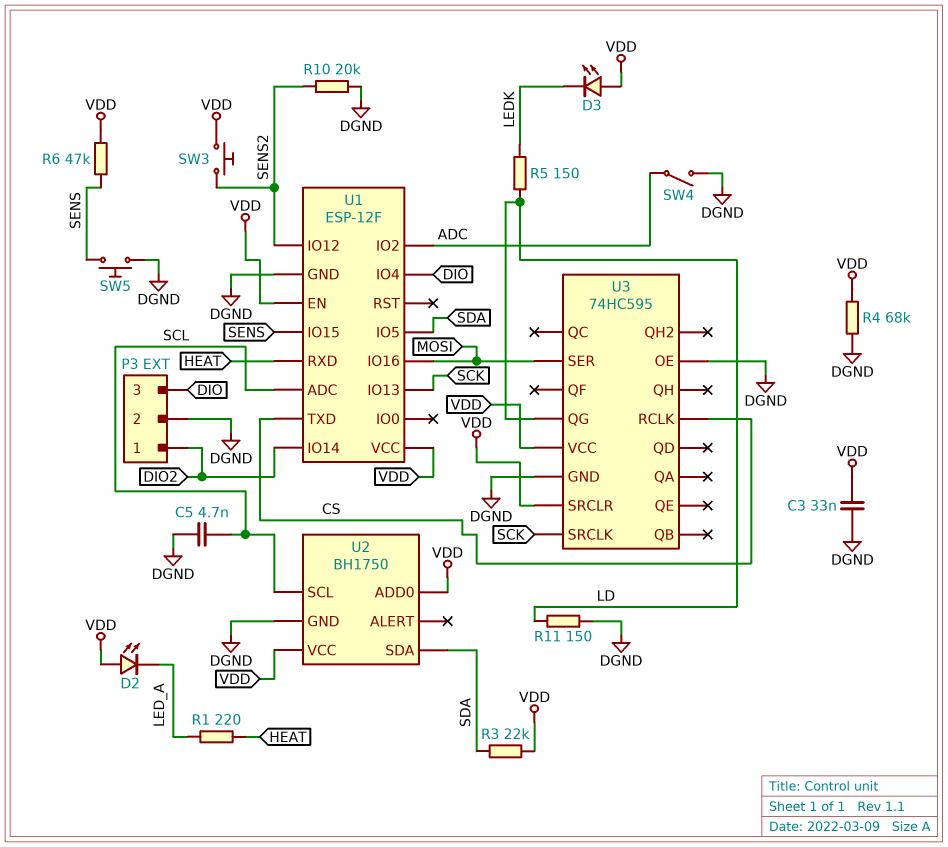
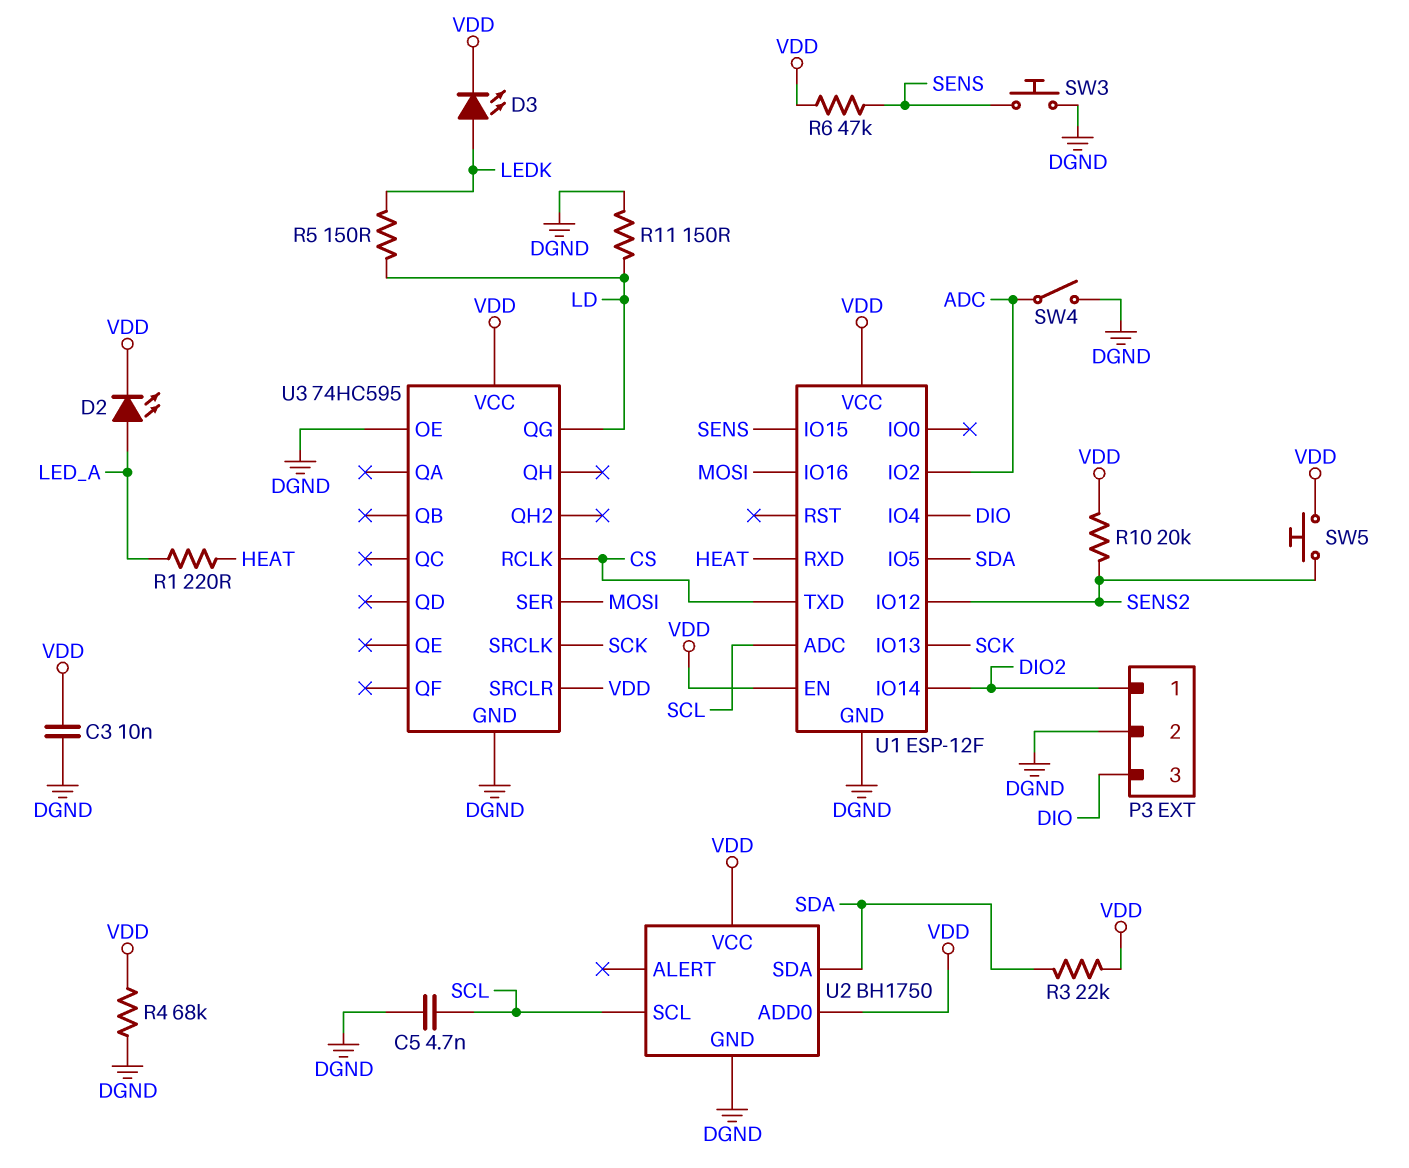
C3: 33nF (DGND, VDD) -> 10nF (DGND, VDD)
D2: LED (A VDD, K LED_A) -> LED (A LED_A, K VDD)
D3: LED (A VDD, K LEDK) -> LED (A LEDK, K VDD)
R10: 20k (DGND, SENS2) -> 20k (SENS2, VDD)
SW3: button (SENS2, VDD) -> button (DGND, SENS)
SW5: button (DGND, SENS) -> button (SENS2, VDD)

